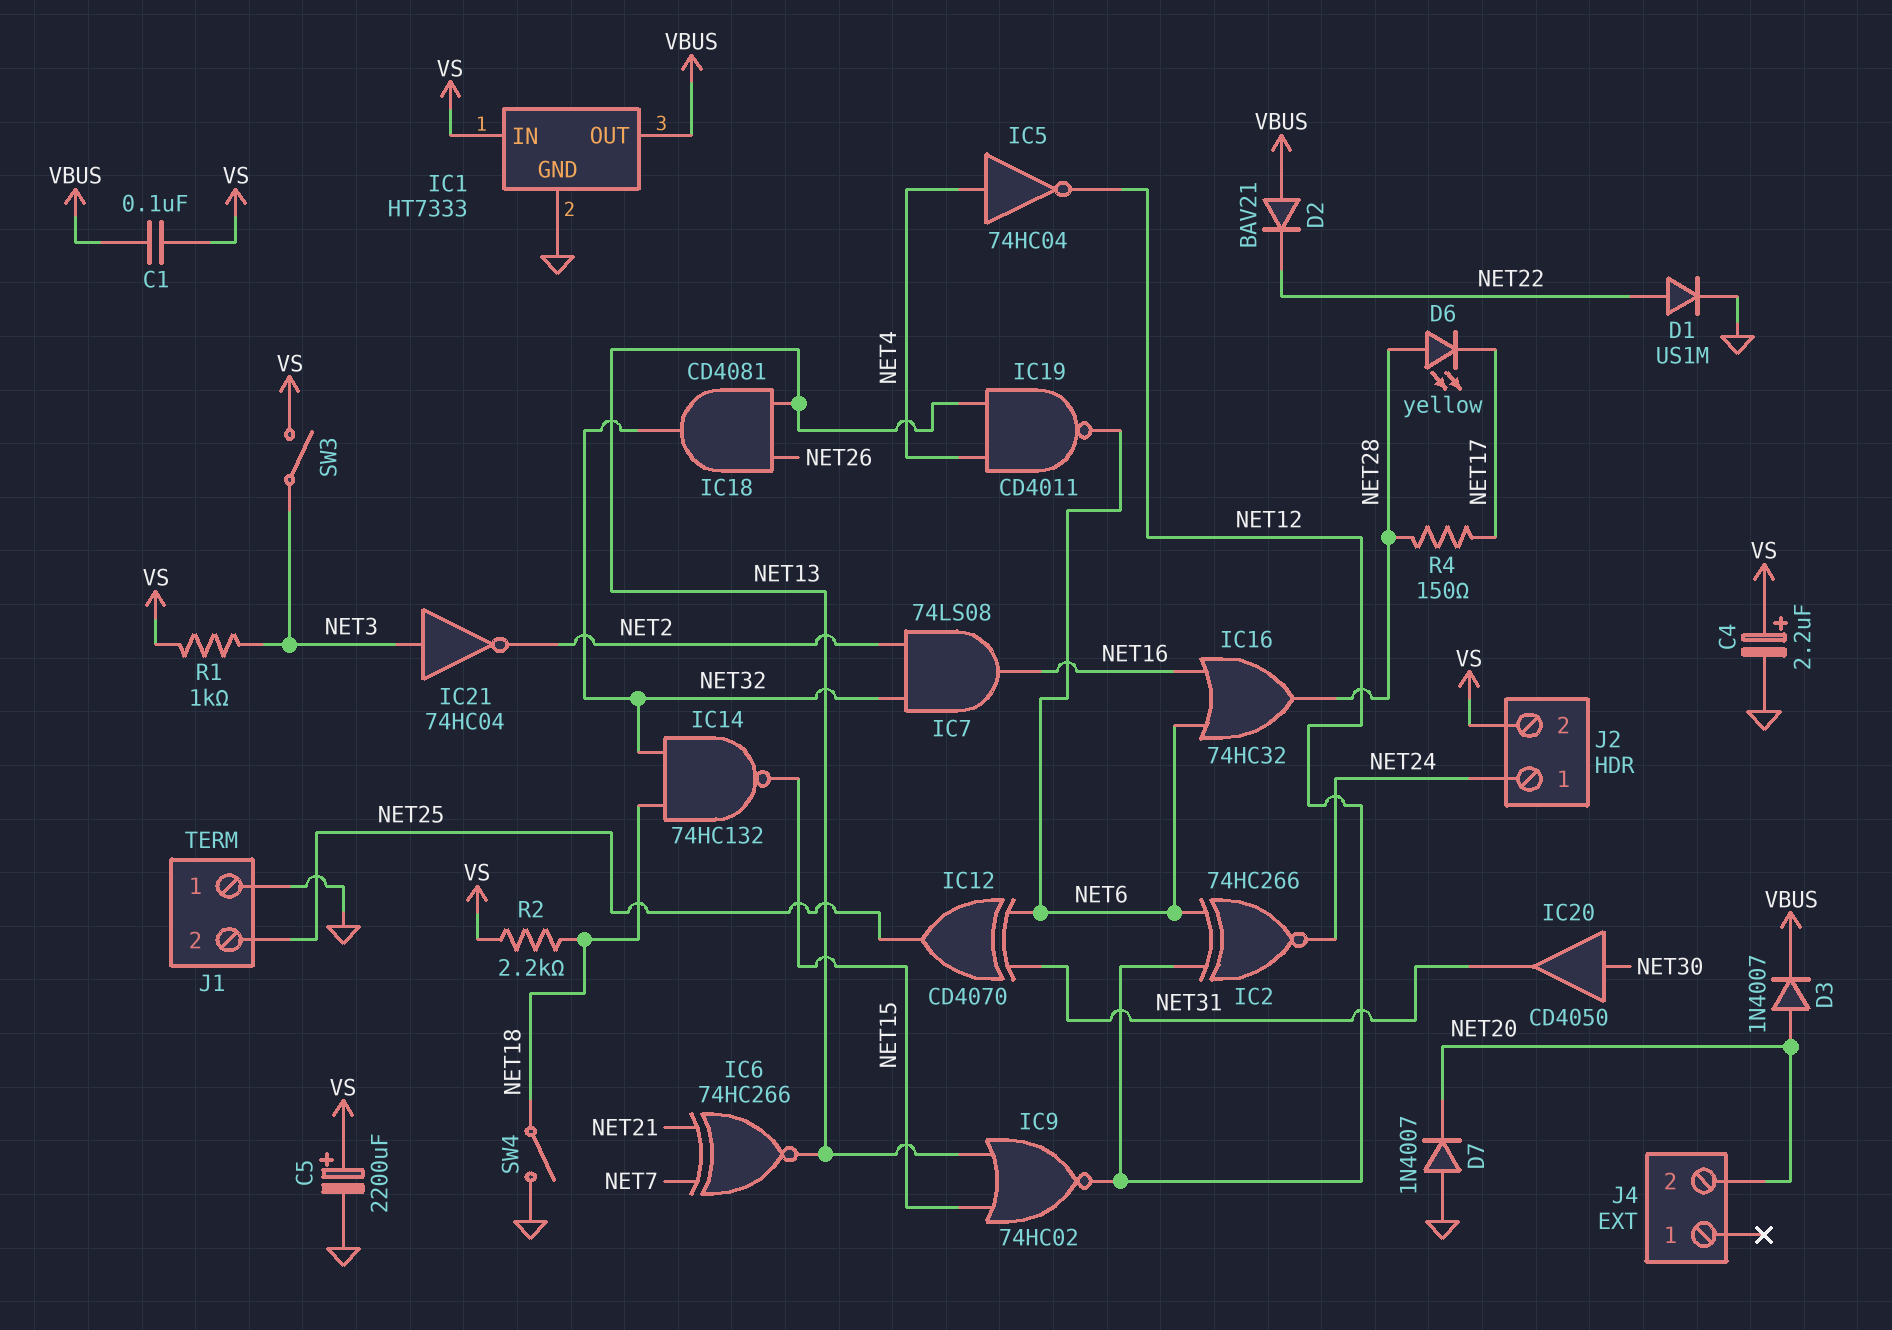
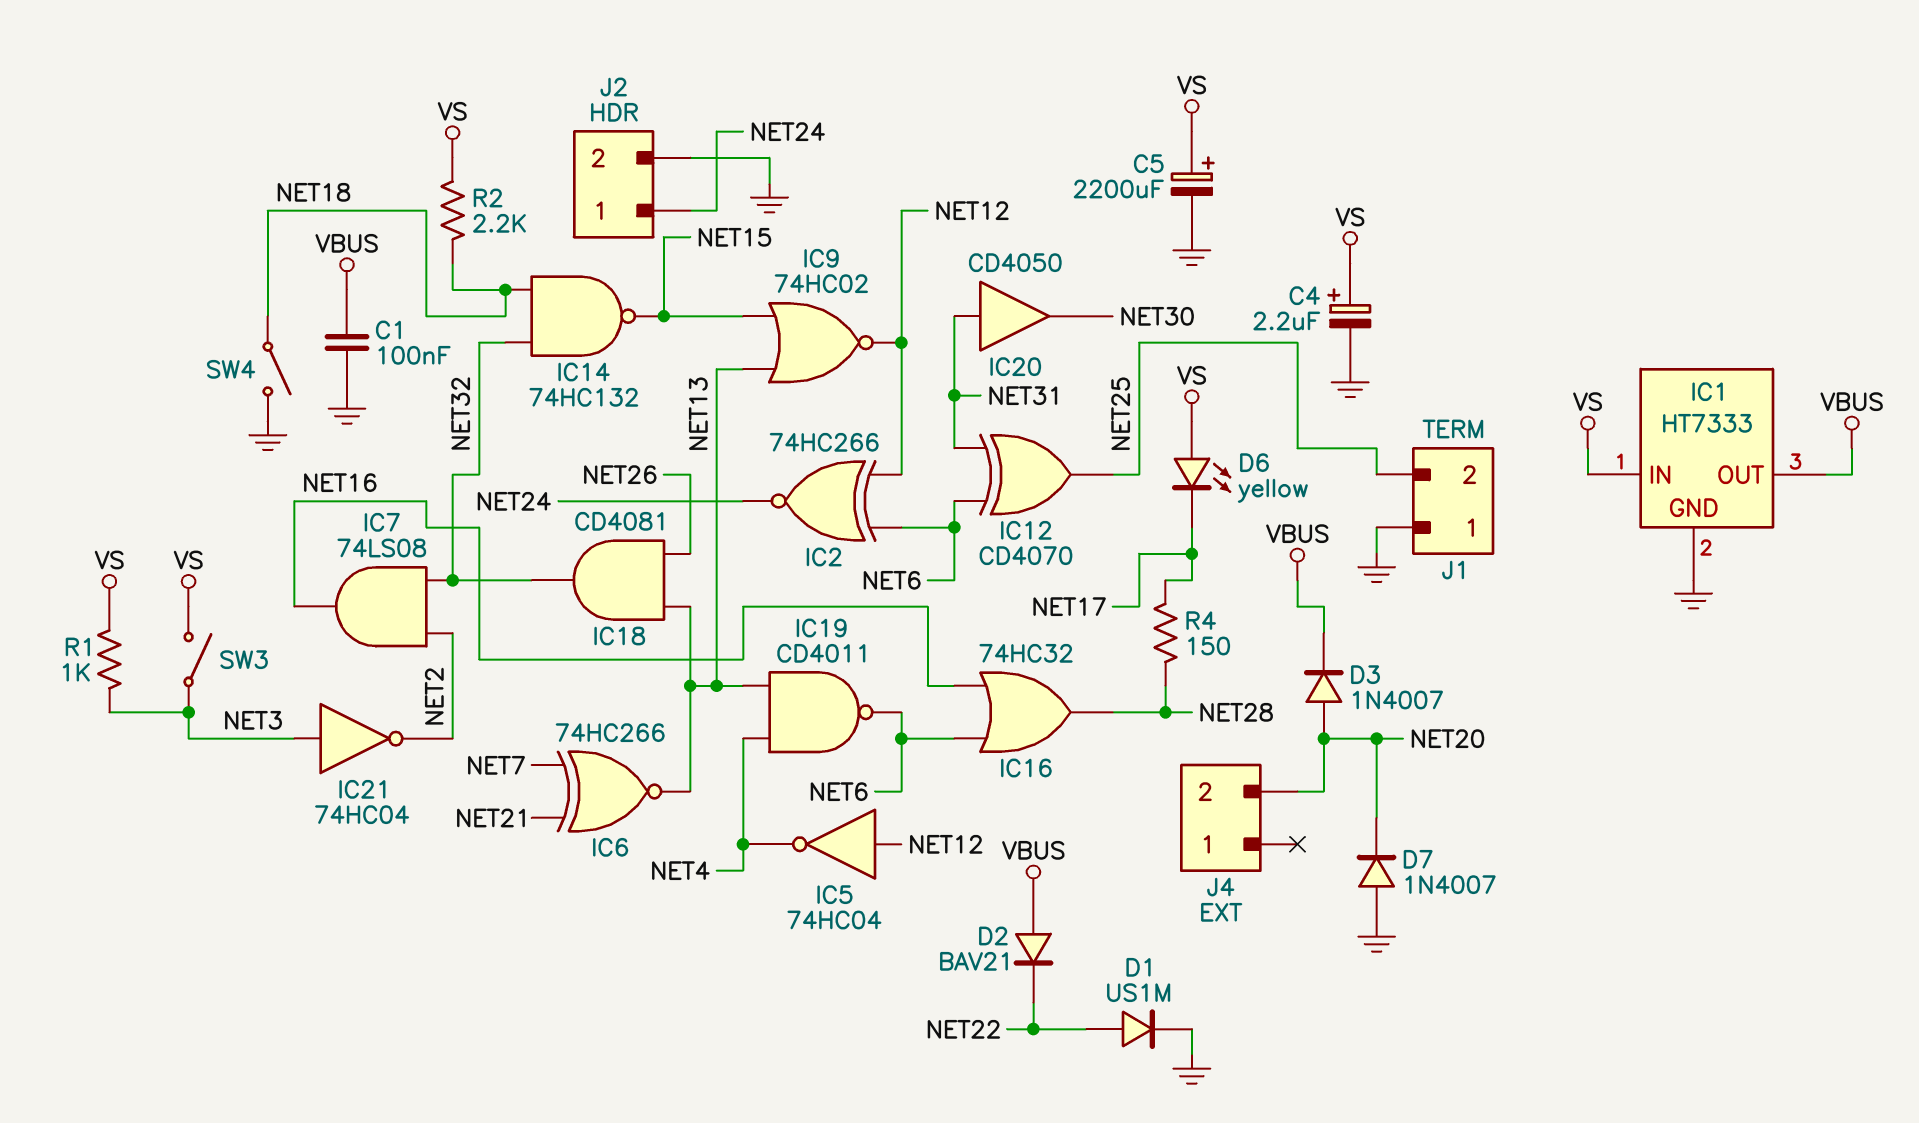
C1: 100nF (VBUS, VS) -> 100nF (GND, VBUS)
D6: LED yellow (A NET28, K NET17) -> LED yellow (A VS, K NET17)
IC5: NOT 74HC04 (in NET4, out NET12) -> NOT 74HC04 (in NET12, out NET4)
IC20: buffer CD4050 (in NET30, out NET31) -> buffer CD4050 (in NET31, out NET30)
J2 pin 2: VS -> GND

